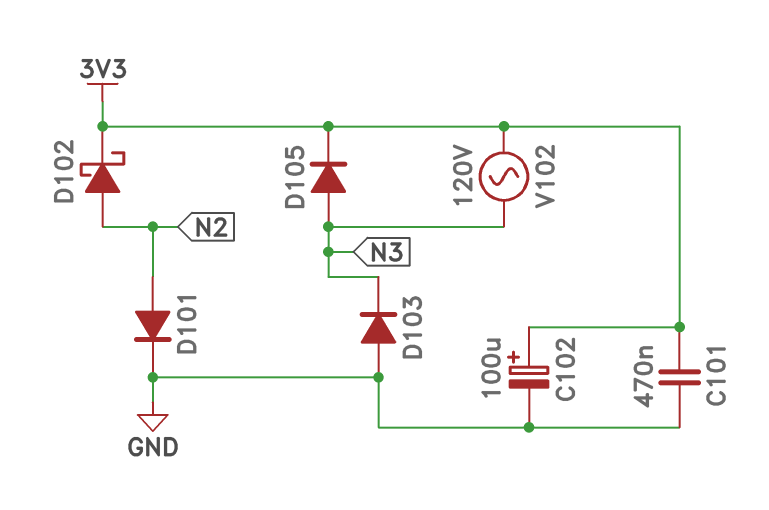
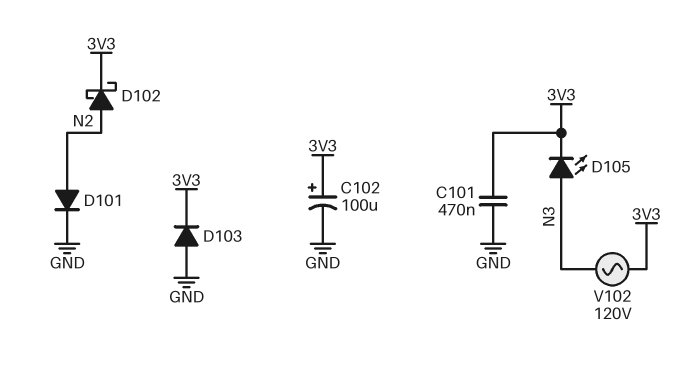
D103: diode (A GND, K N3) -> diode (A GND, K 3V3)
D105: diode (A N3, K 3V3) -> LED (A N3, K 3V3)

